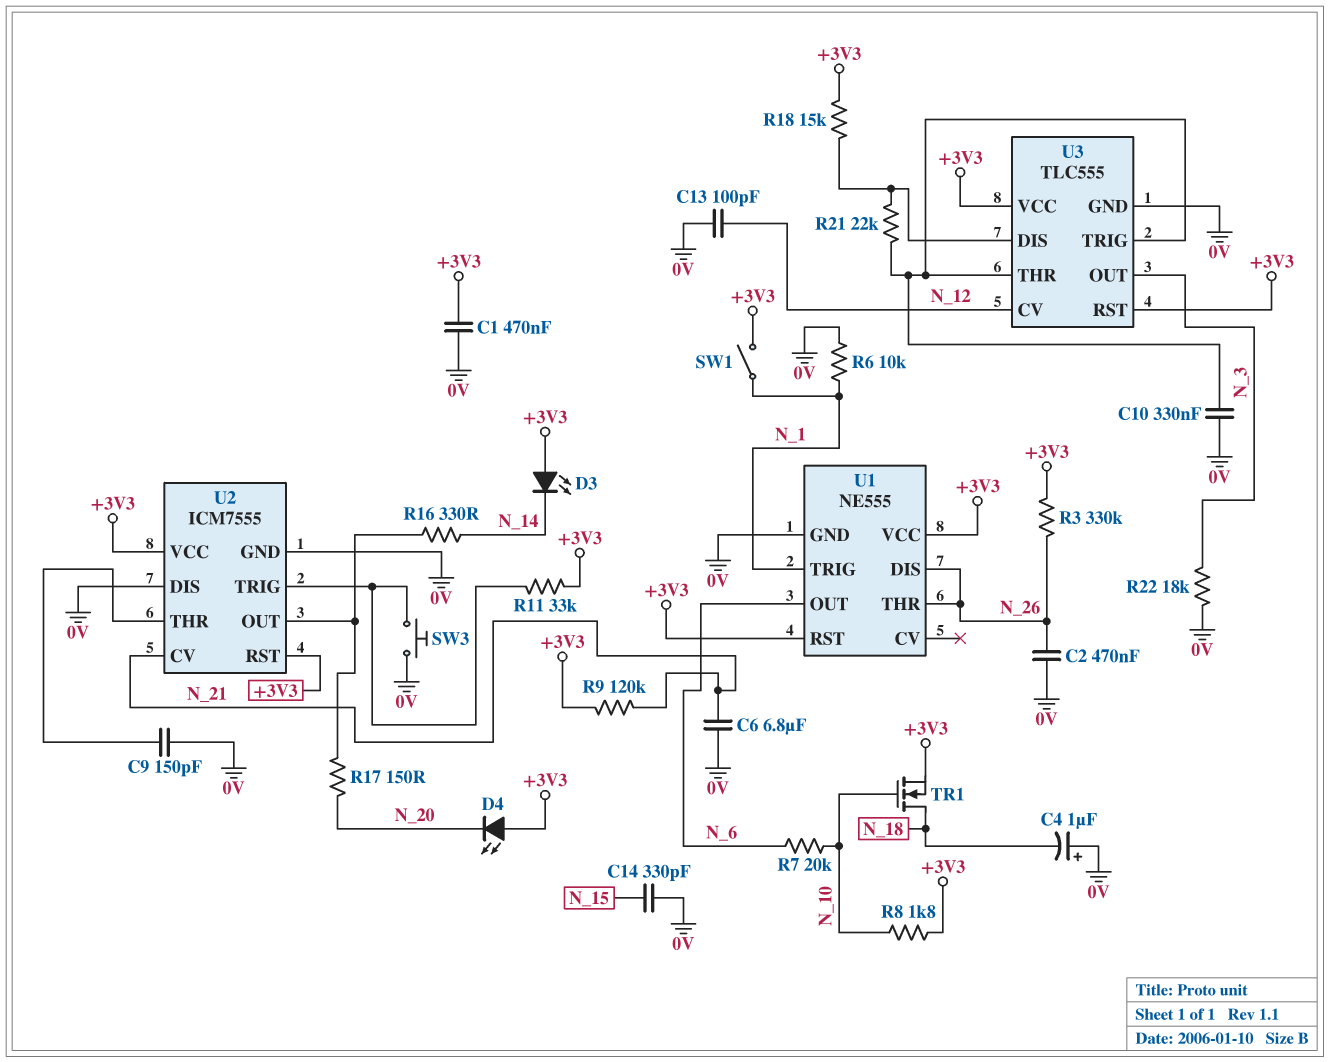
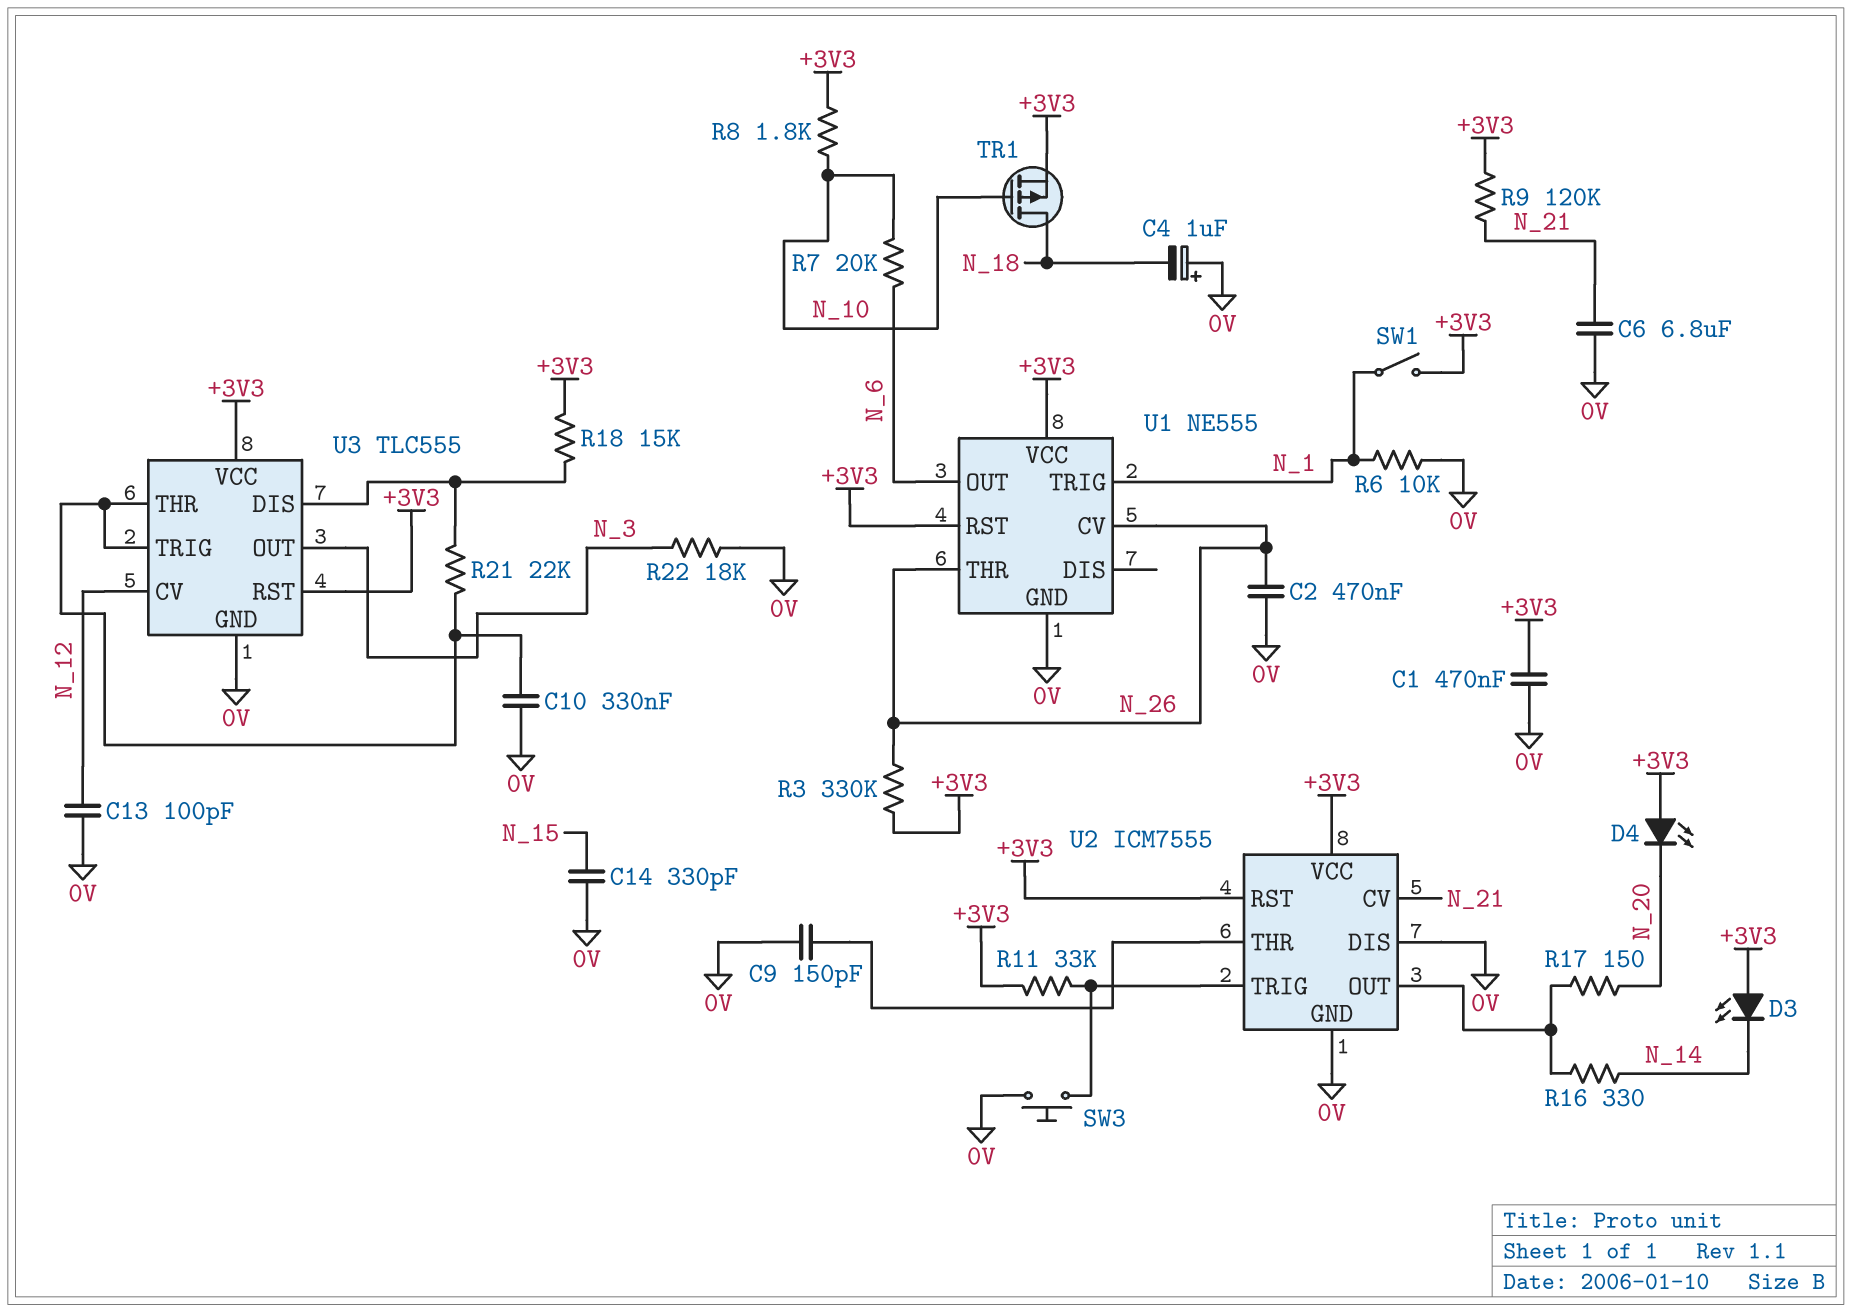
TR1: NMOS (G N_10, D N_18, S +3V3) -> PMOS (G N_10, D N_18, S +3V3)
U1 pin CV: none -> N_26
U1 pin DIS: N_26 -> none

